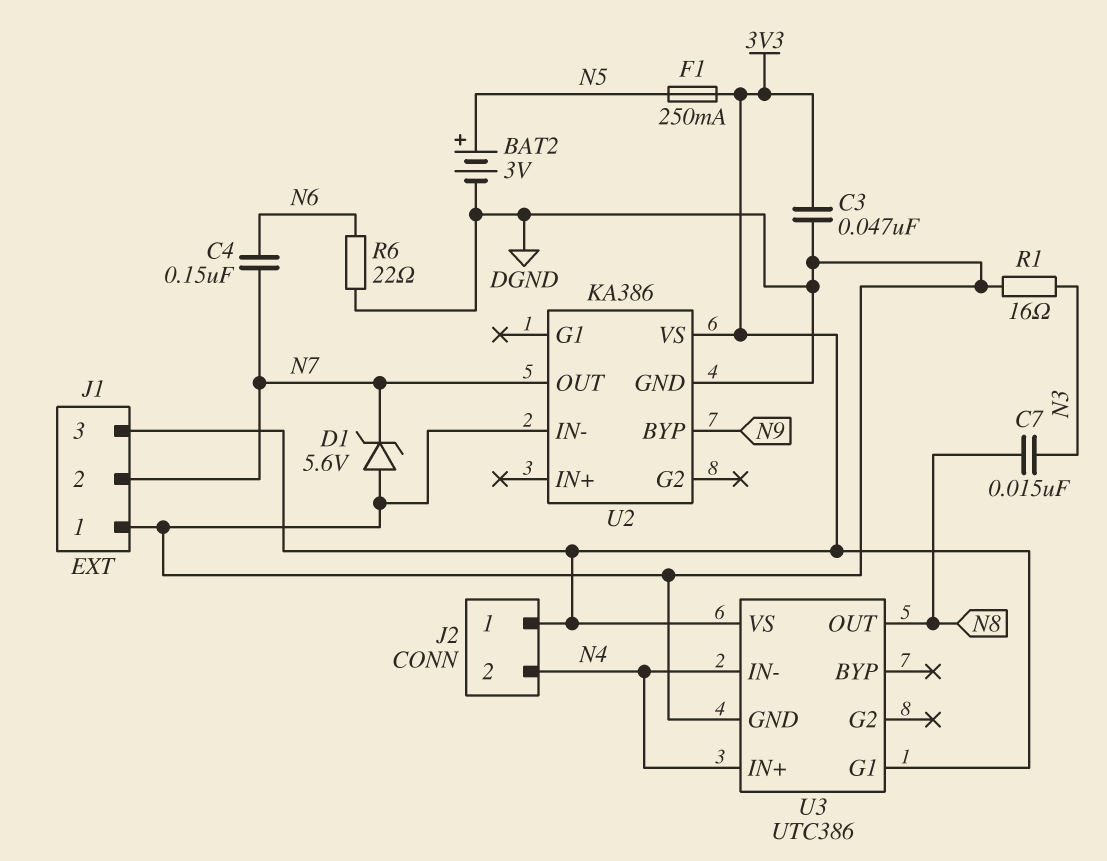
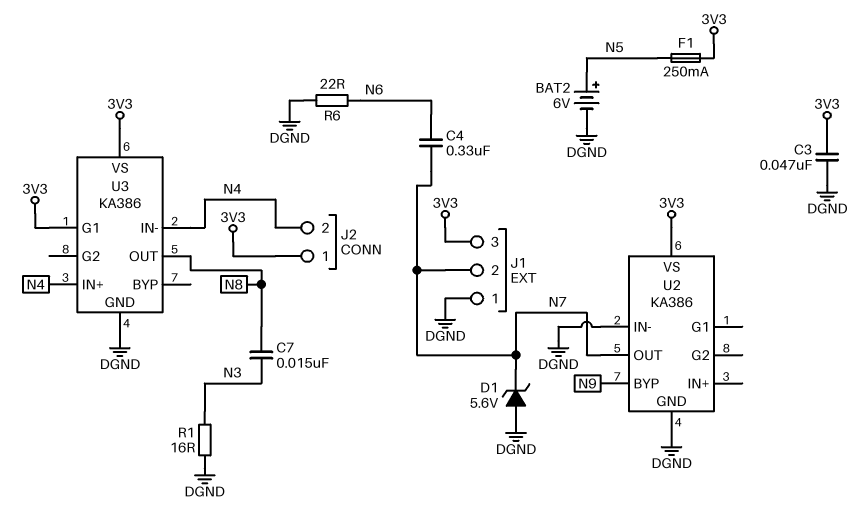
BAT2: 3V (plus N5, minus DGND) -> 6V (plus N5, minus DGND)
C4: 150nF (N6, N7) -> 330nF (N6, N7)
U3: UTC386 -> KA386

